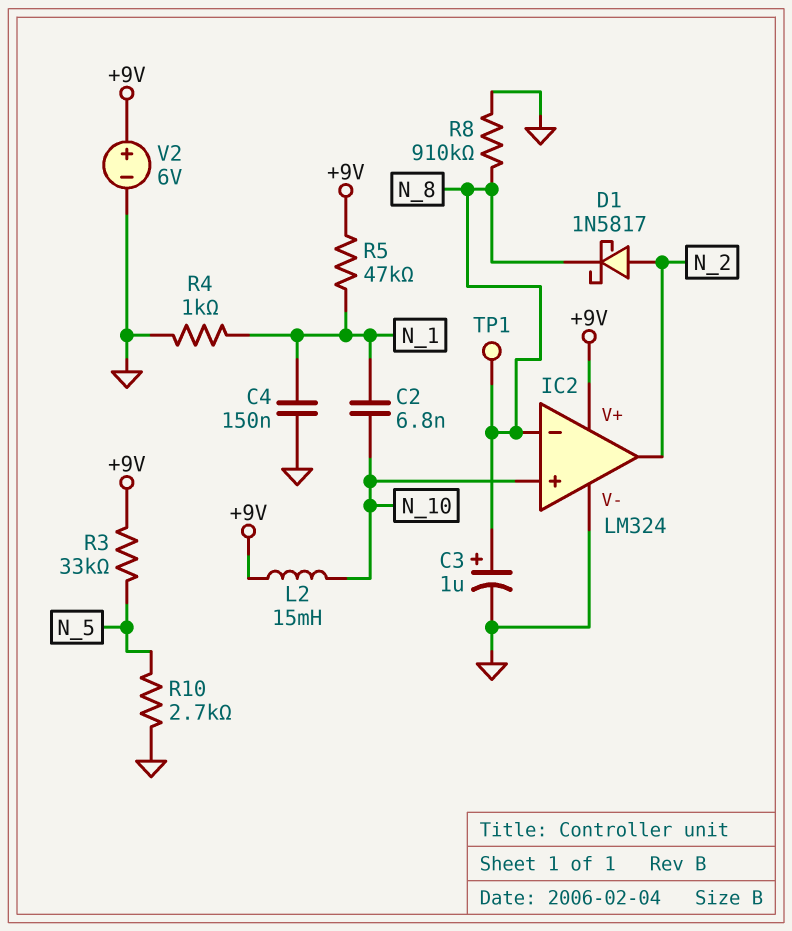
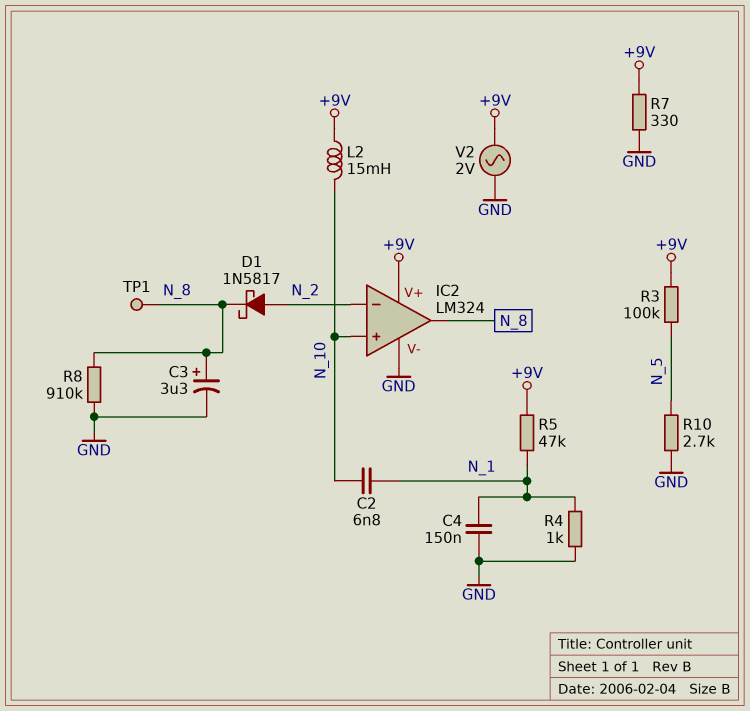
C3: 1uF (plus N_8, minus GND) -> 3.3uF (plus N_8, minus GND)
IC2 pin in-: N_8 -> N_2
IC2 pin out: N_2 -> N_8
R3: 33k (+9V, N_5) -> 100k (+9V, N_5)
R7: none -> 330 (+9V, GND)
V2: 6V (plus +9V, minus GND) -> AC 2V (+9V, GND)

